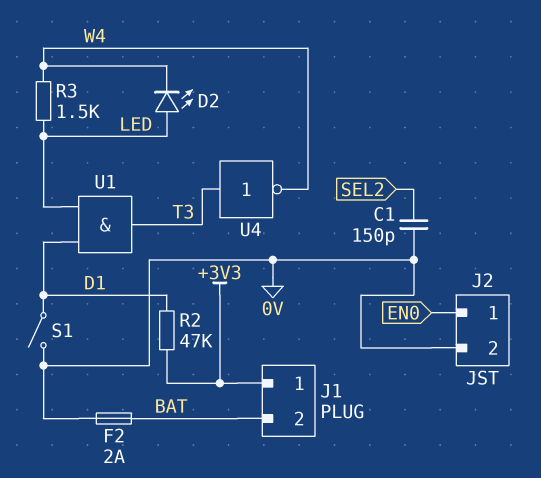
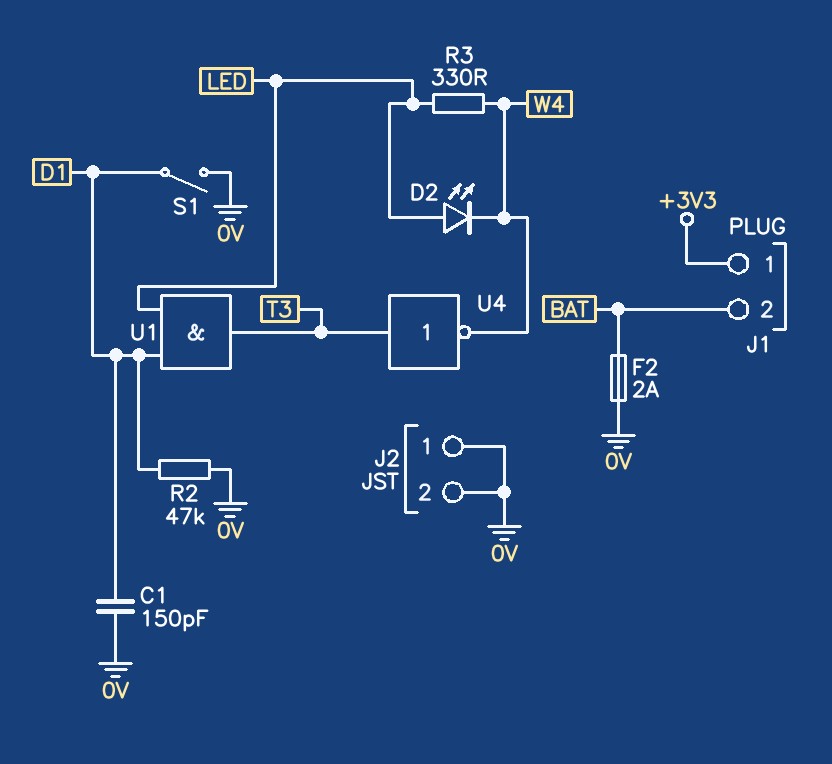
C1: 150pF (0V, SEL2) -> 150pF (0V, D1)
J2 pin 1: EN0 -> 0V
R2: 47k (+3V3, D1) -> 47k (0V, D1)
R3: 1.5k (LED, W4) -> 330 (LED, W4)

